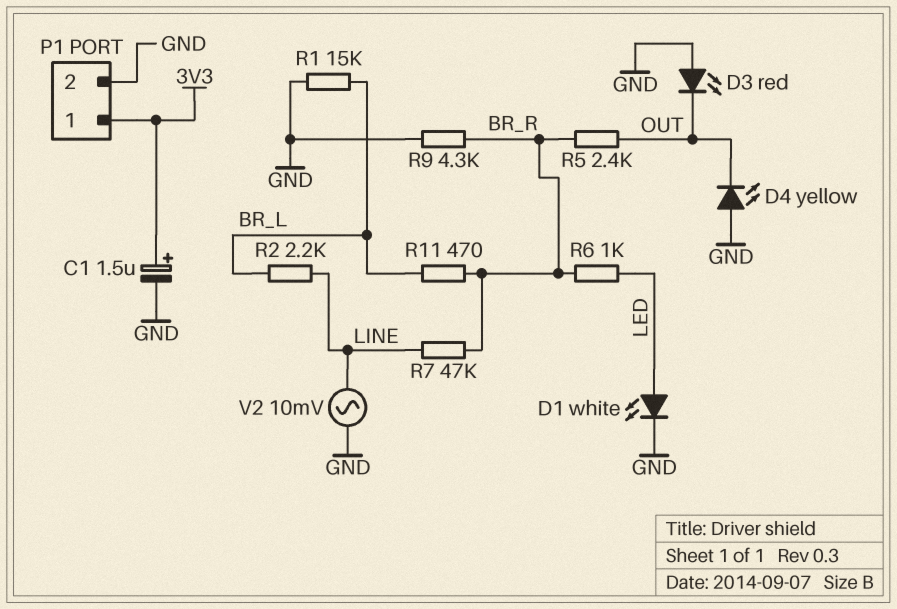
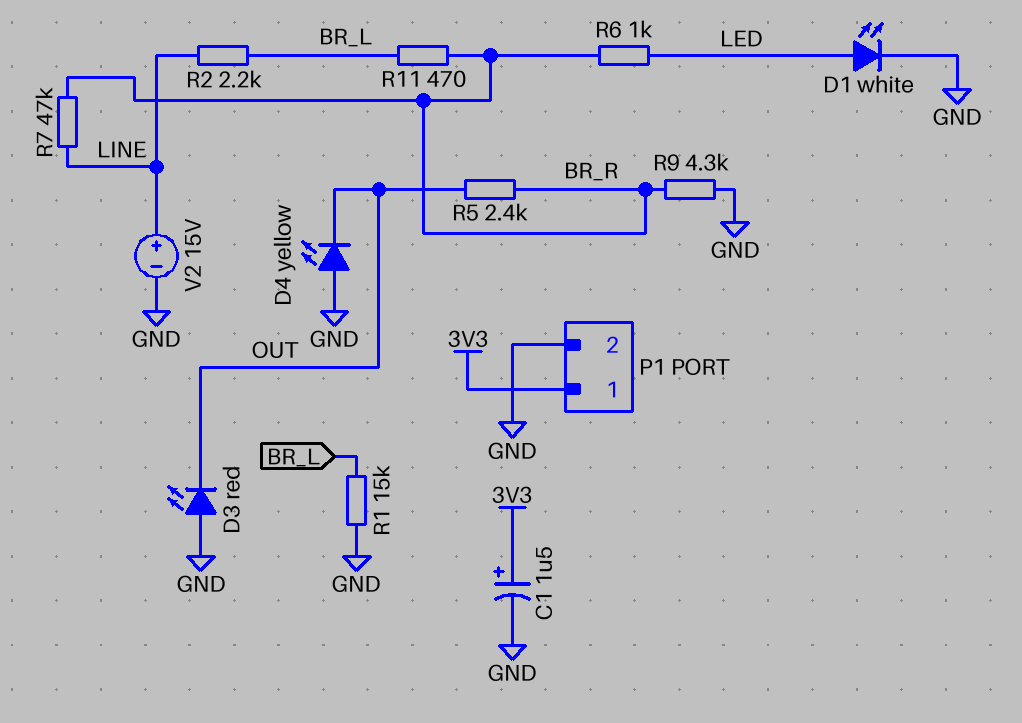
V2: AC 10mV (GND, LINE) -> 15V (plus LINE, minus GND)

